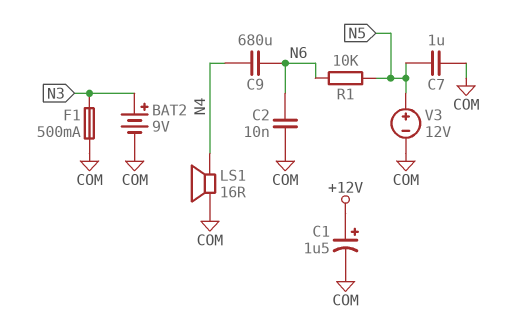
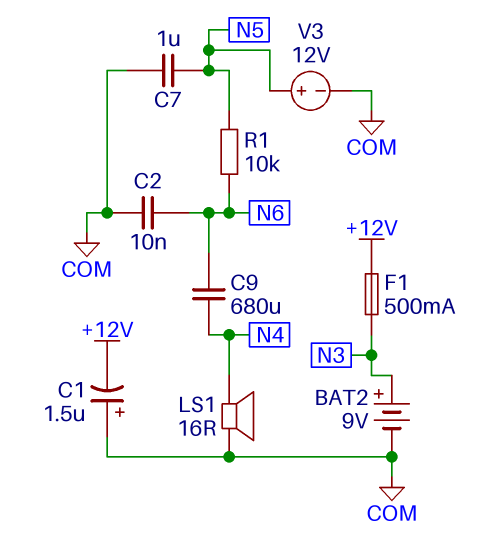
C1: 1.5uF (plus +12V, minus COM) -> 1.5uF (plus COM, minus +12V)
F1: 500mA (COM, N3) -> 500mA (+12V, N3)

